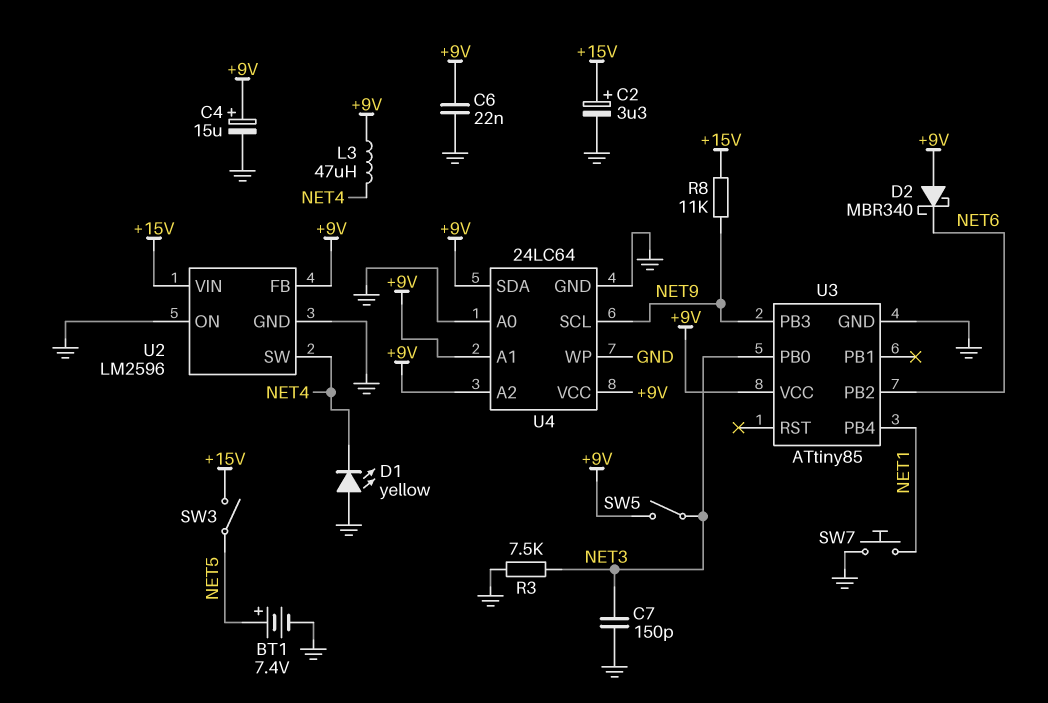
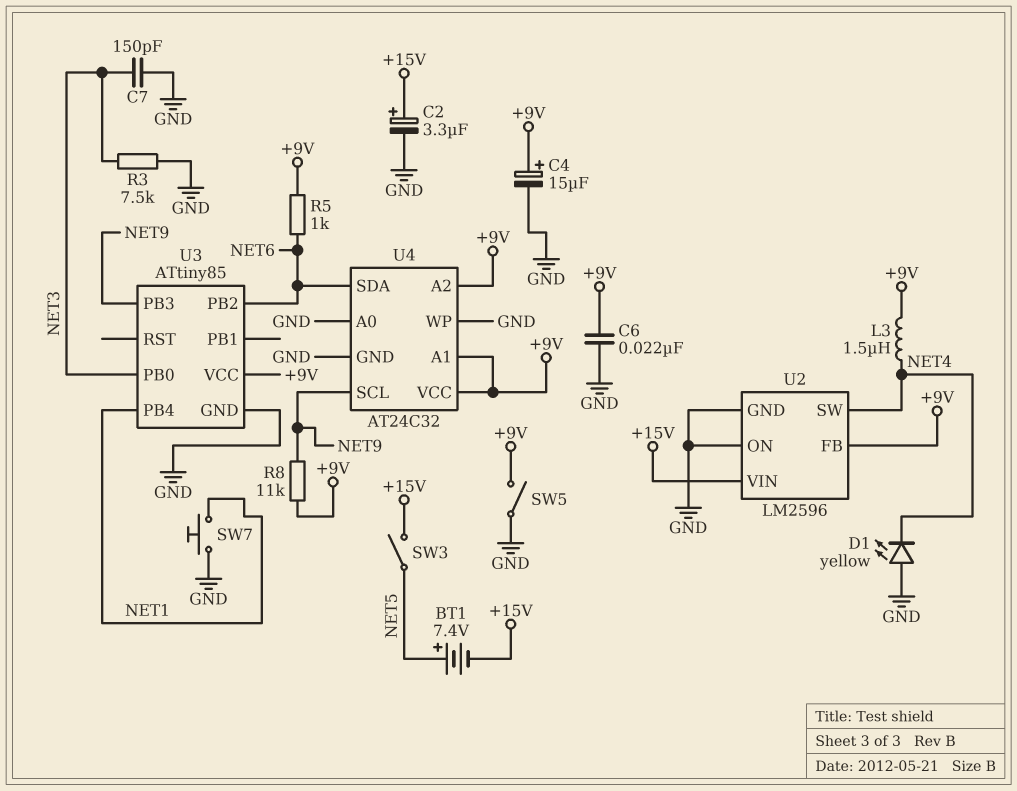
BT1: 7.4V (plus NET5, minus GND) -> 7.4V (plus NET5, minus +15V)
D2: schottky MBR340 (A +9V, K NET6) -> none
L3: 47uH (+9V, NET4) -> 1.5uH (+9V, NET4)
R5: none -> 1k (+9V, NET6)
R8: 11k (+15V, NET9) -> 11k (+9V, NET9)
SW5: switch (+9V, NET3) -> switch (+9V, GND)
U4: 24LC64 -> AT24C32
U4 pin SDA: +9V -> NET6

